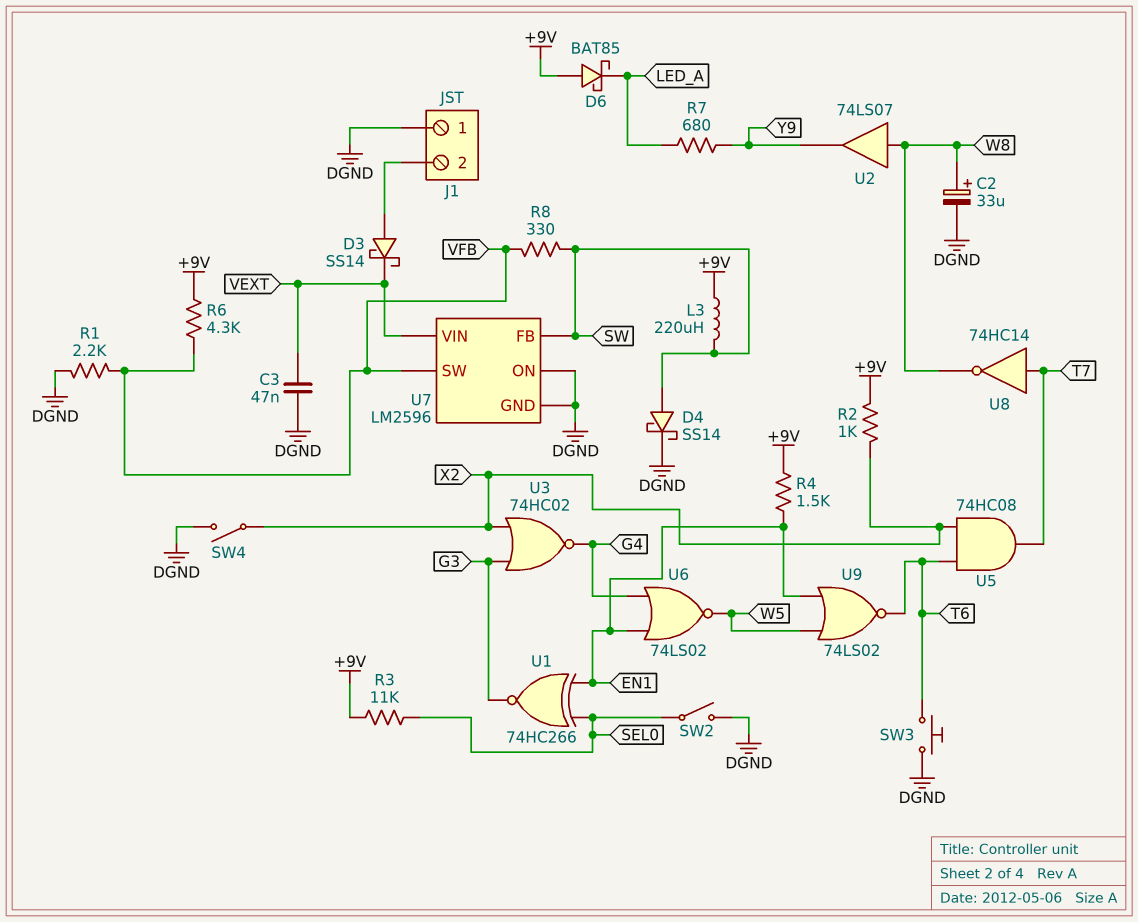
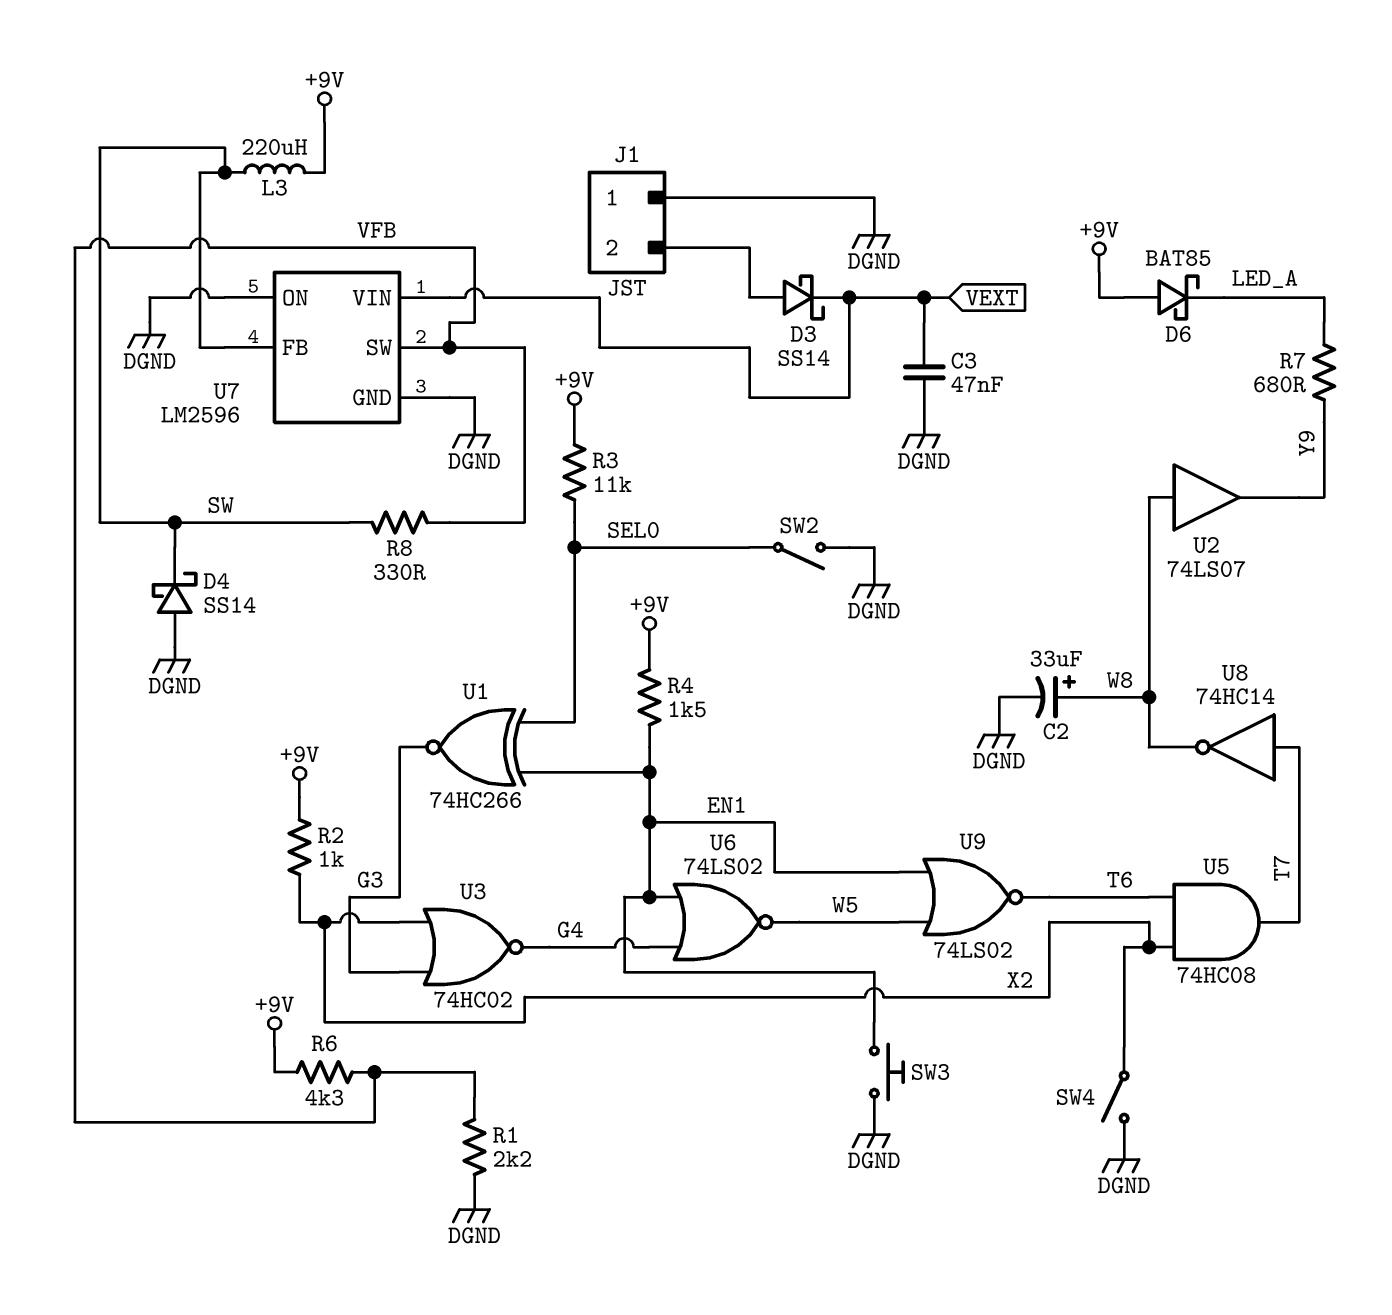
D4: schottky SS14 (A SW, K DGND) -> schottky SS14 (A DGND, K SW)
SW3: button (DGND, T6) -> button (DGND, EN1)

